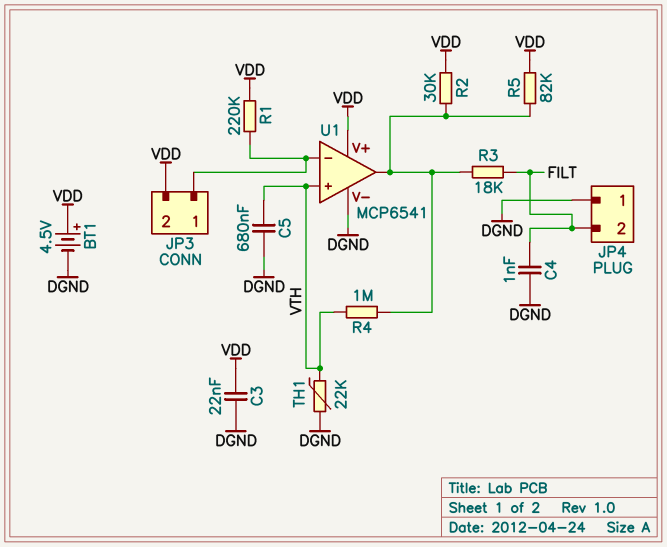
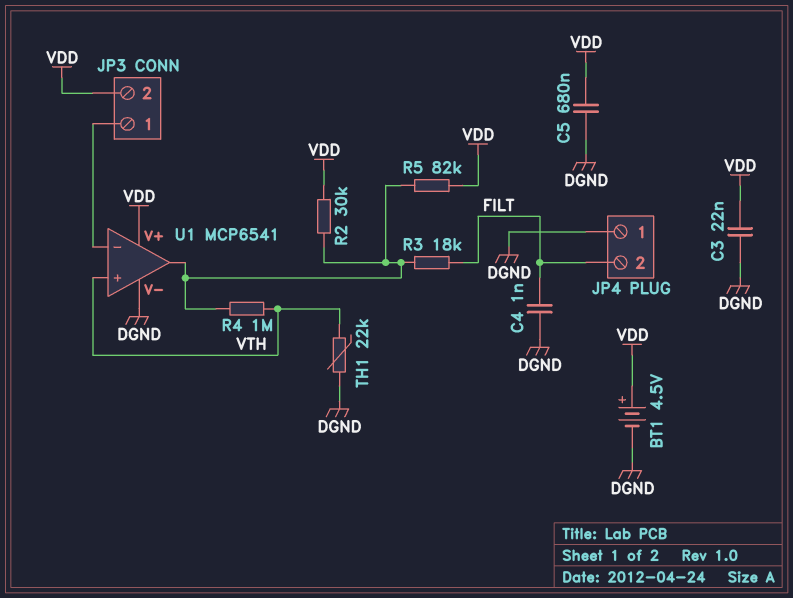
C5: 680nF (DGND, VTH) -> 680nF (DGND, VDD)
R1: 220k (JP3/1, VDD) -> none

